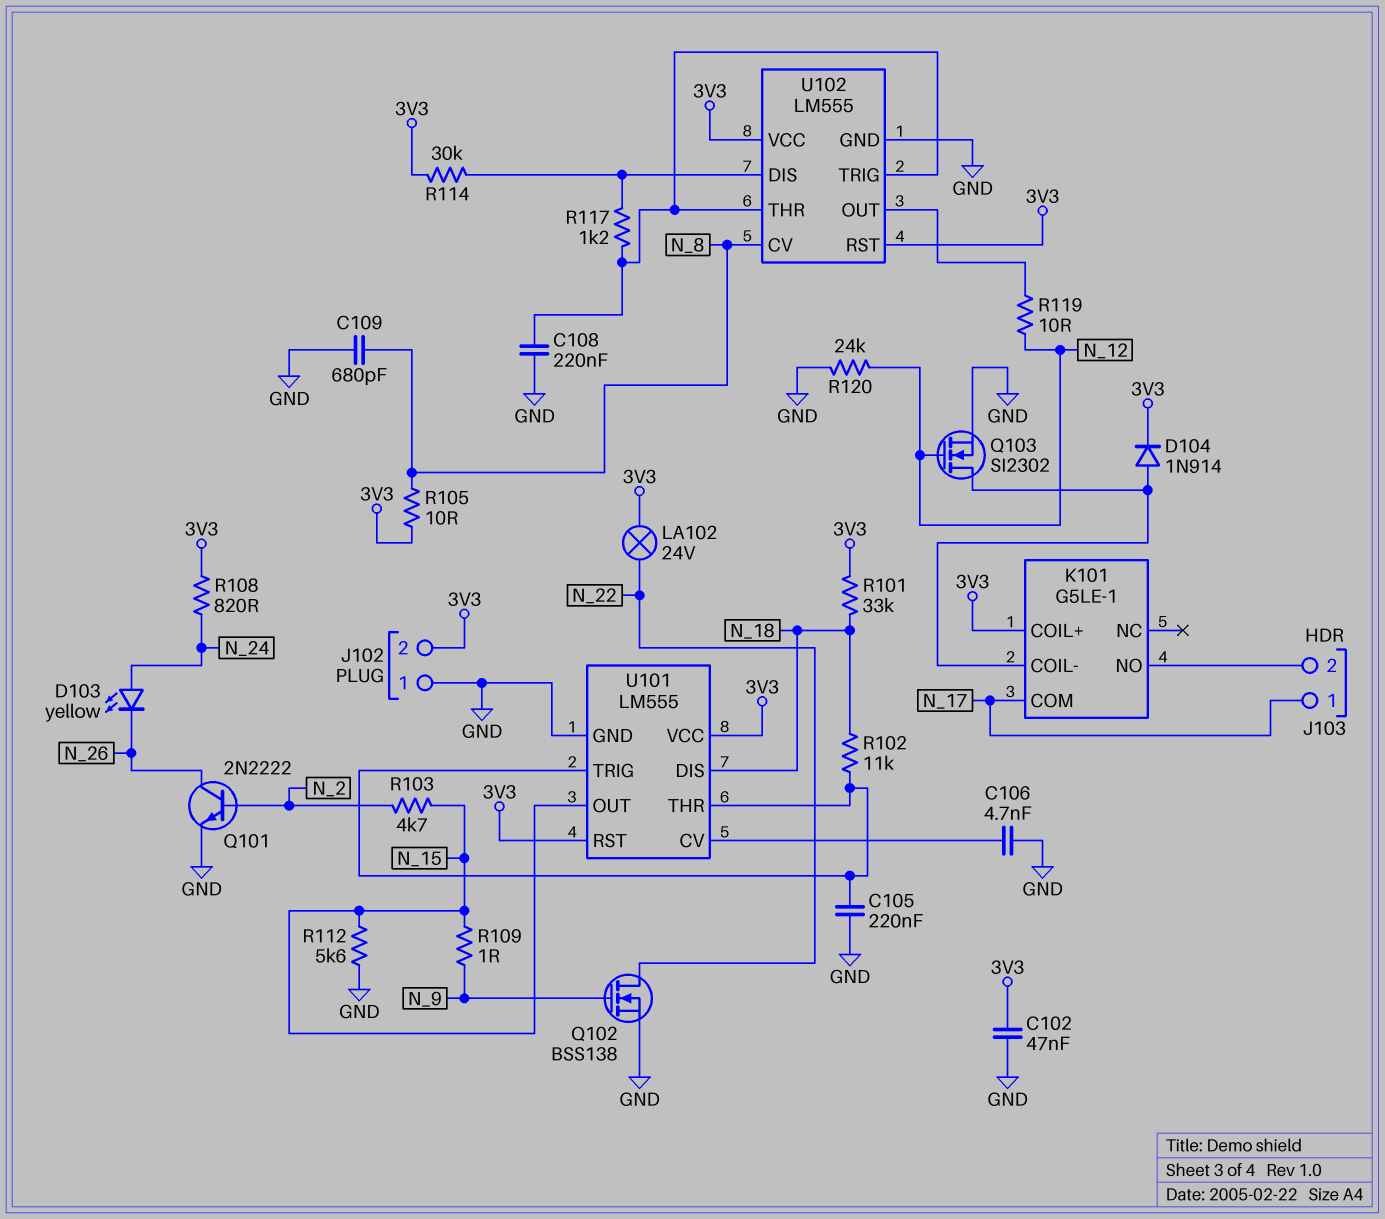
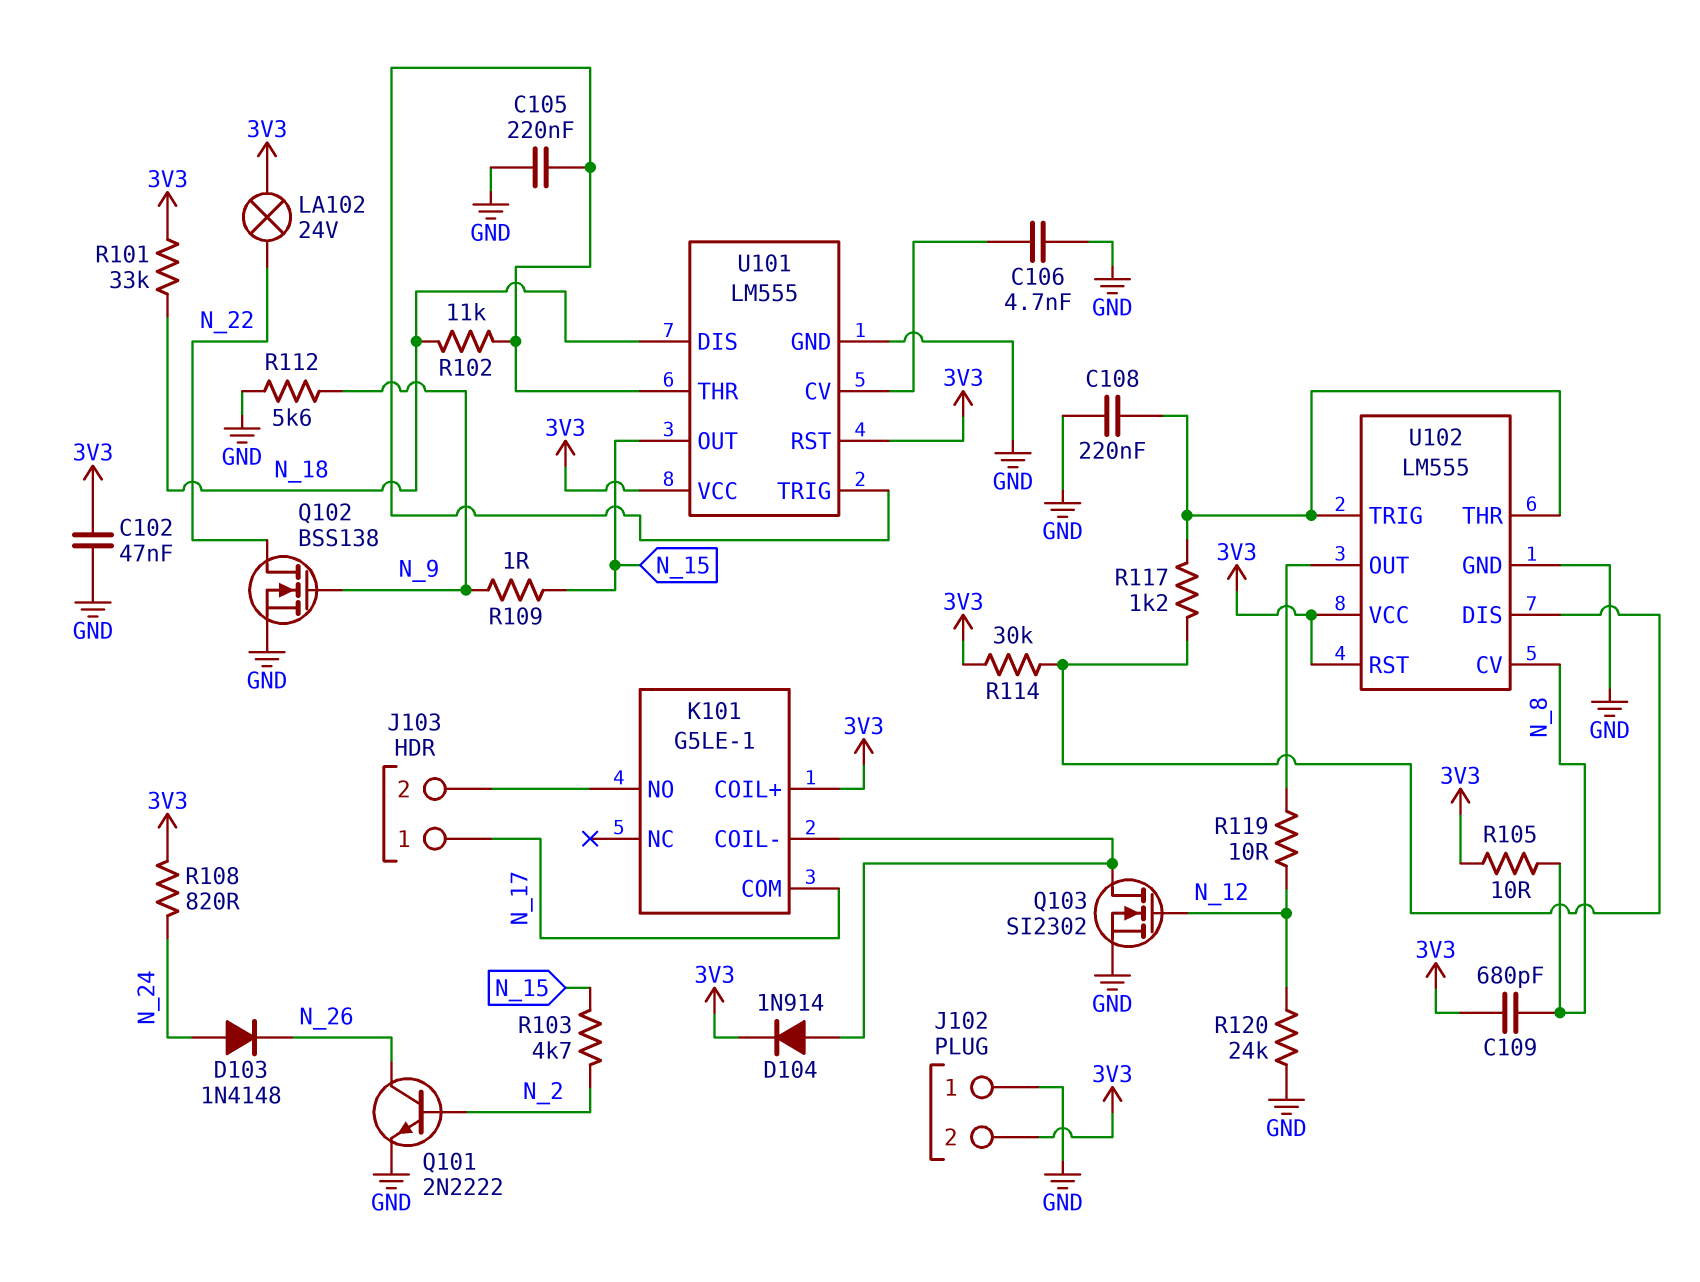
C109: 680pF (GND, N_8) -> 680pF (3V3, N_8)
D103: LED yellow (A N_24, K N_26) -> diode 1N4148 (A N_24, K N_26)
R112: 5.6k (GND, N_15) -> 5.6k (GND, N_9)

